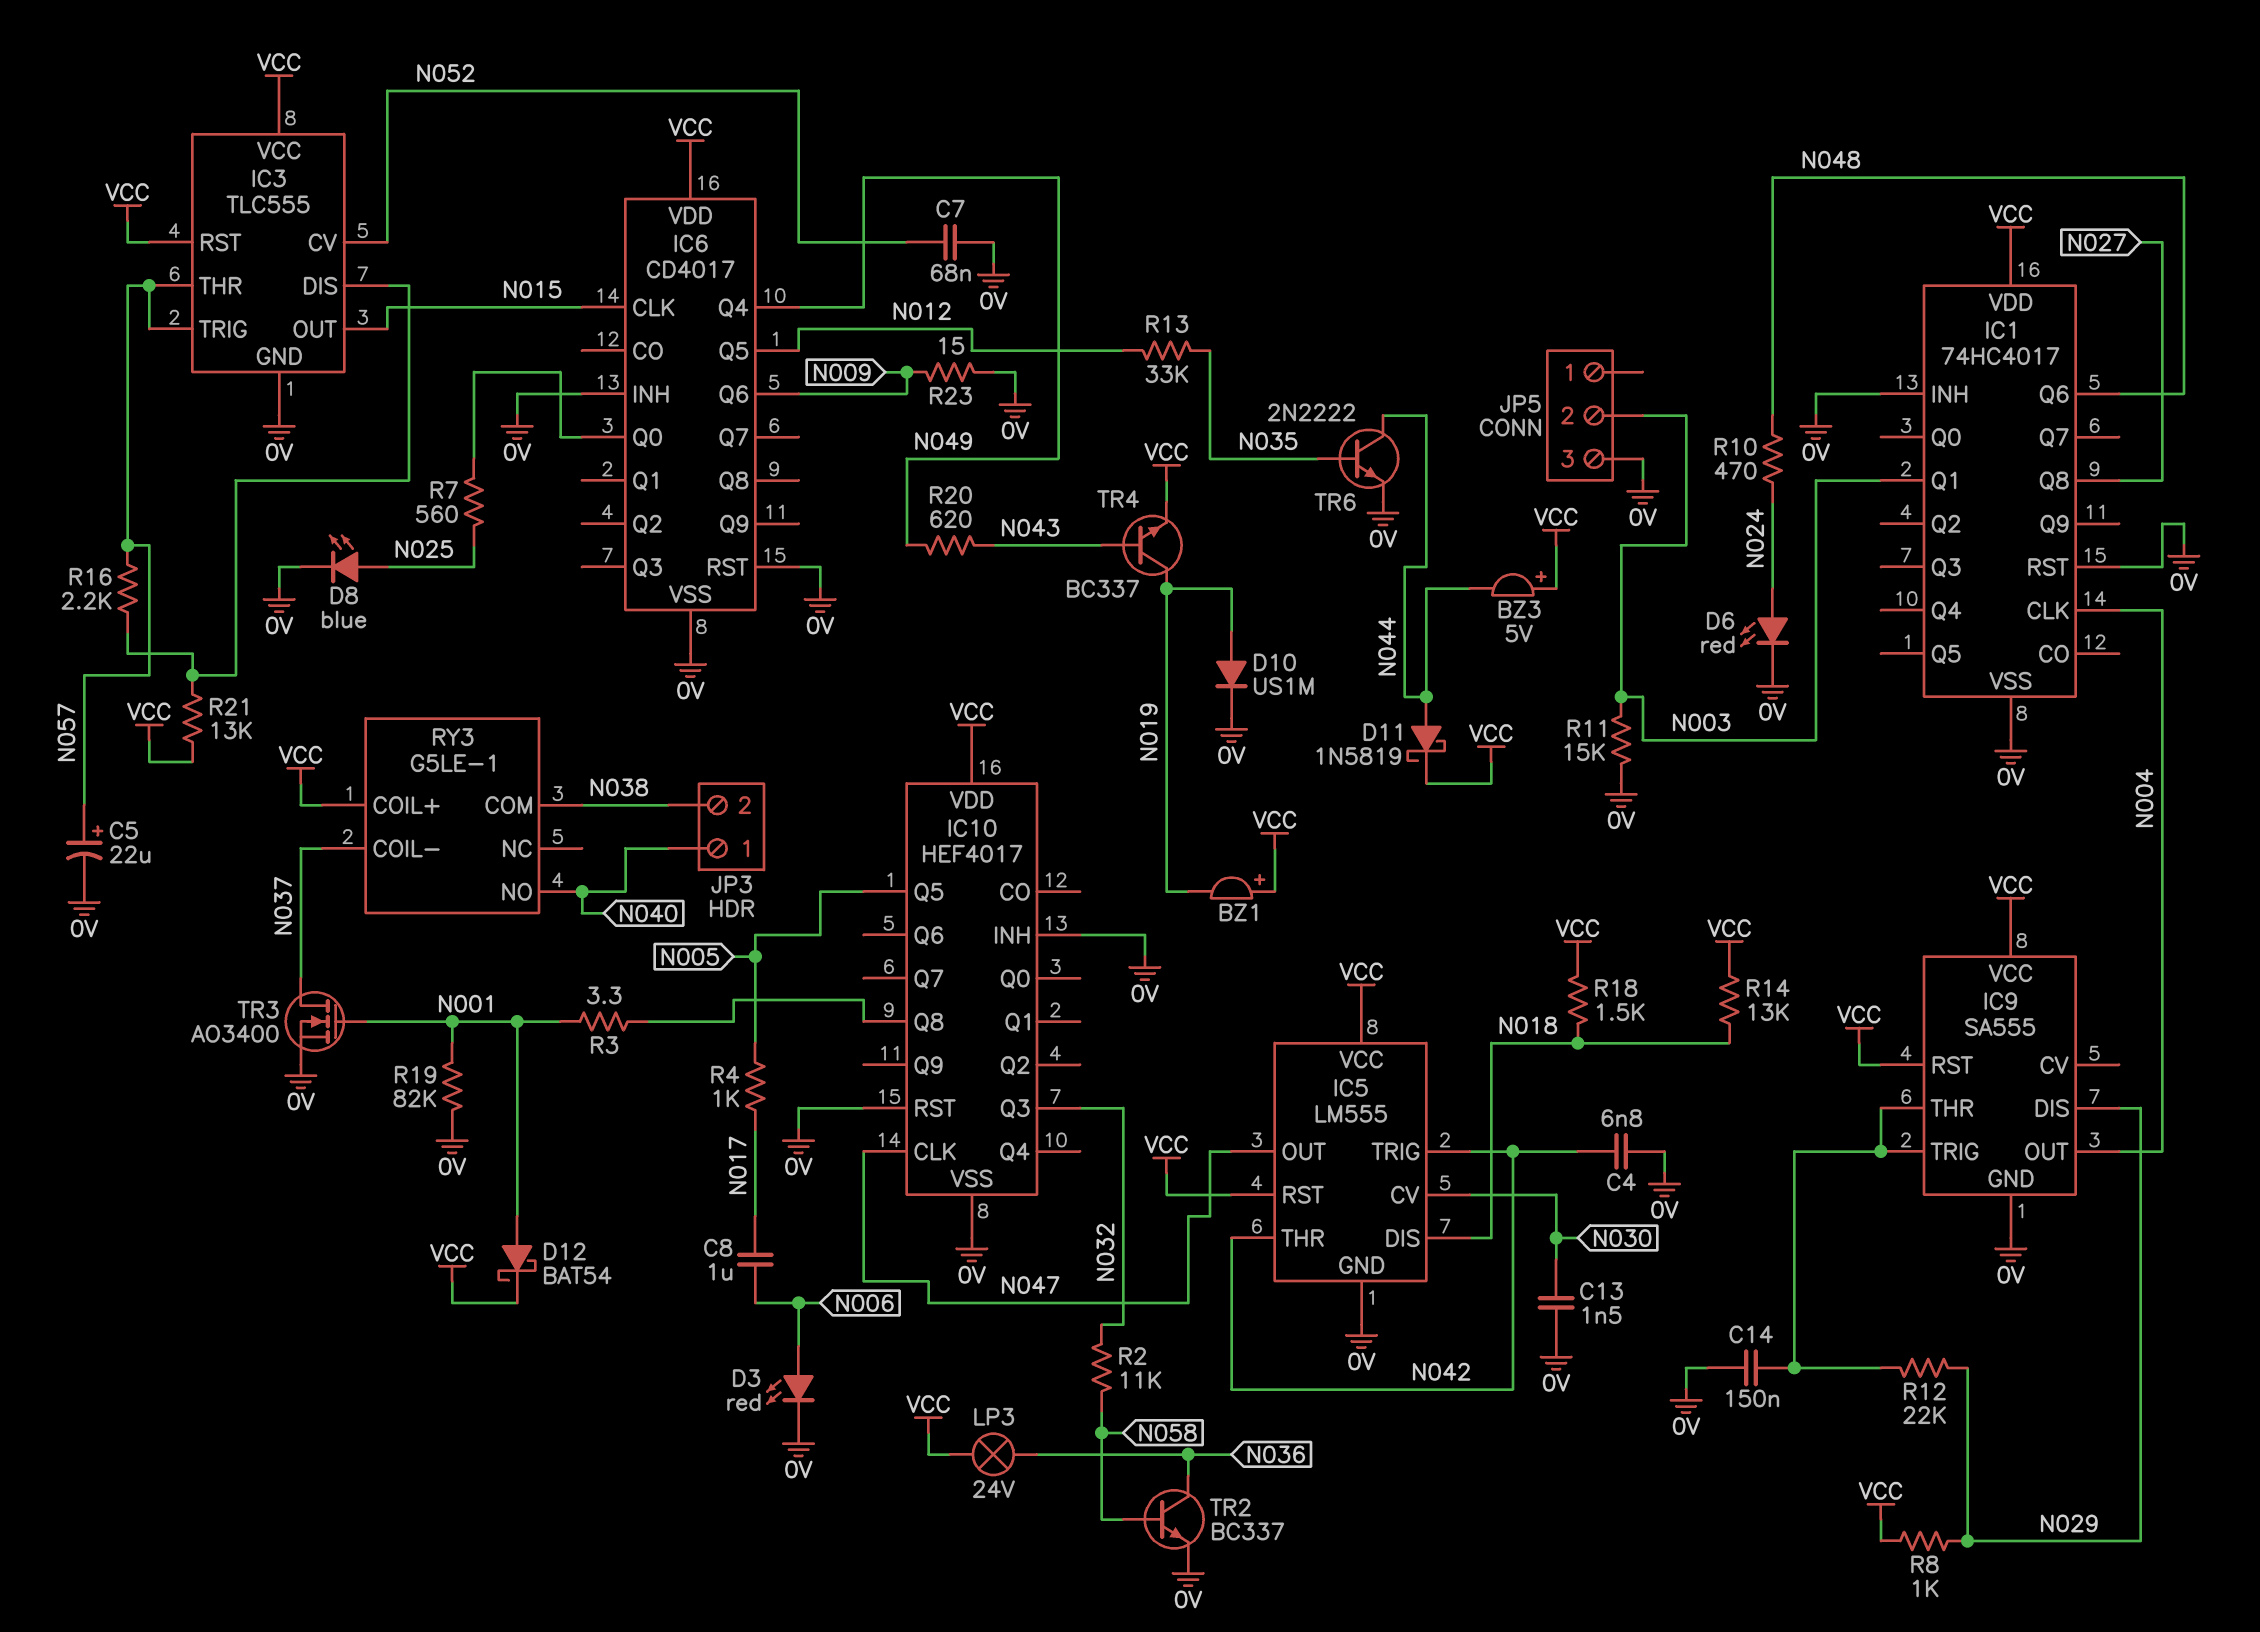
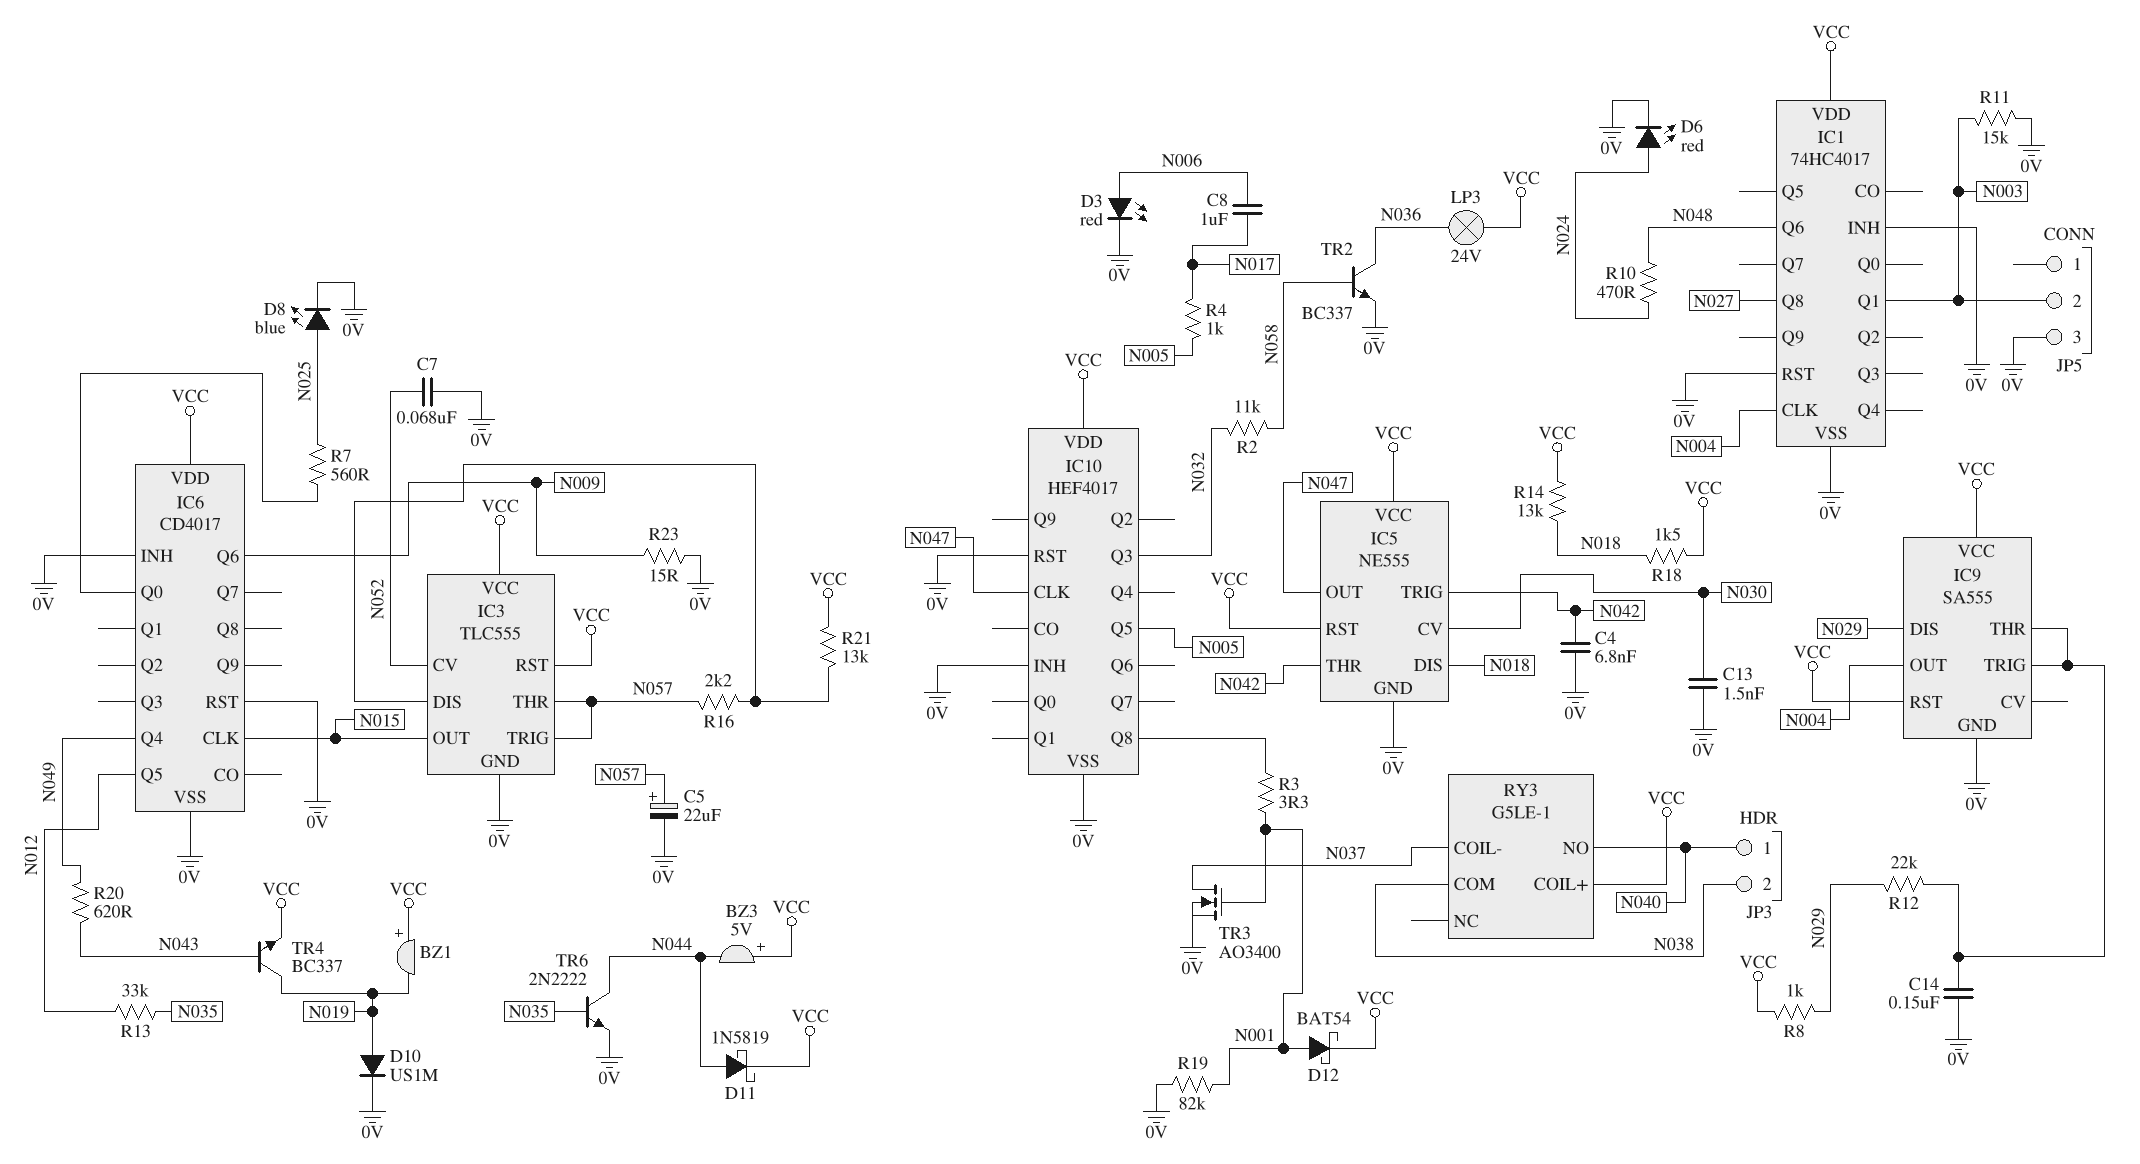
IC5: LM555 -> NE555

